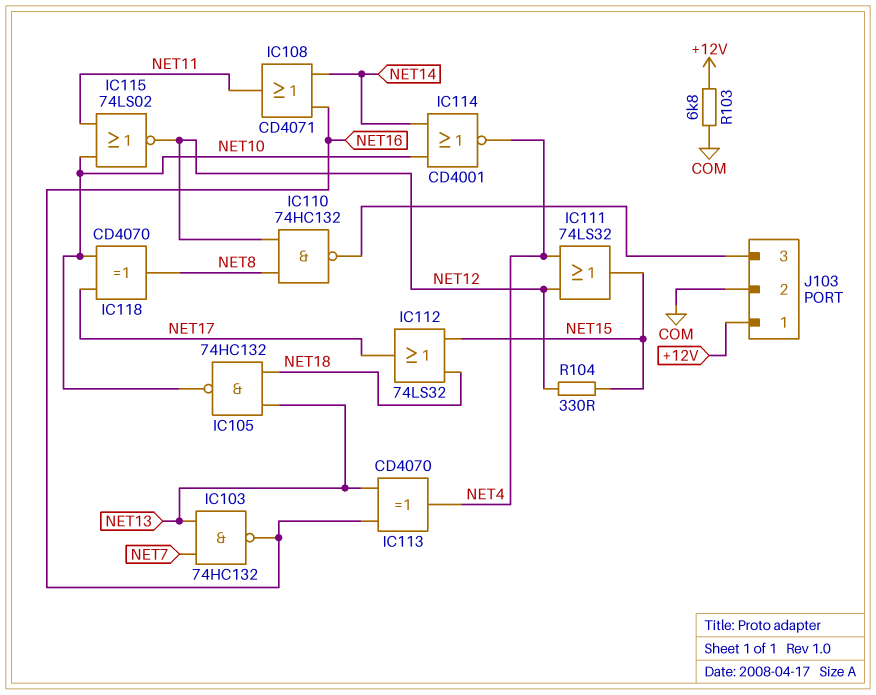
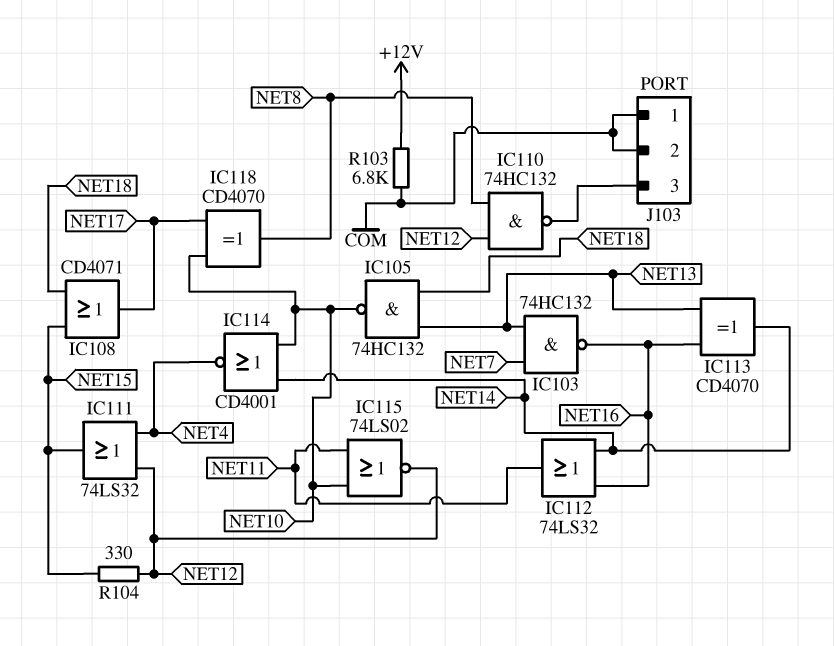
IC108: OR CD4071 (in NET14, in NET16, out NET11) -> OR CD4071 (in NET15, in NET18, out NET17)
IC112: OR 74LS32 (in NET15, in NET18, out NET17) -> OR 74LS32 (in NET14, in NET16, out NET11)
IC113: XOR CD4070 (in NET13, in NET16, out NET4) -> XOR CD4070 (in NET13, in NET16, out NET14)
J103 pin 1: +12V -> COM

